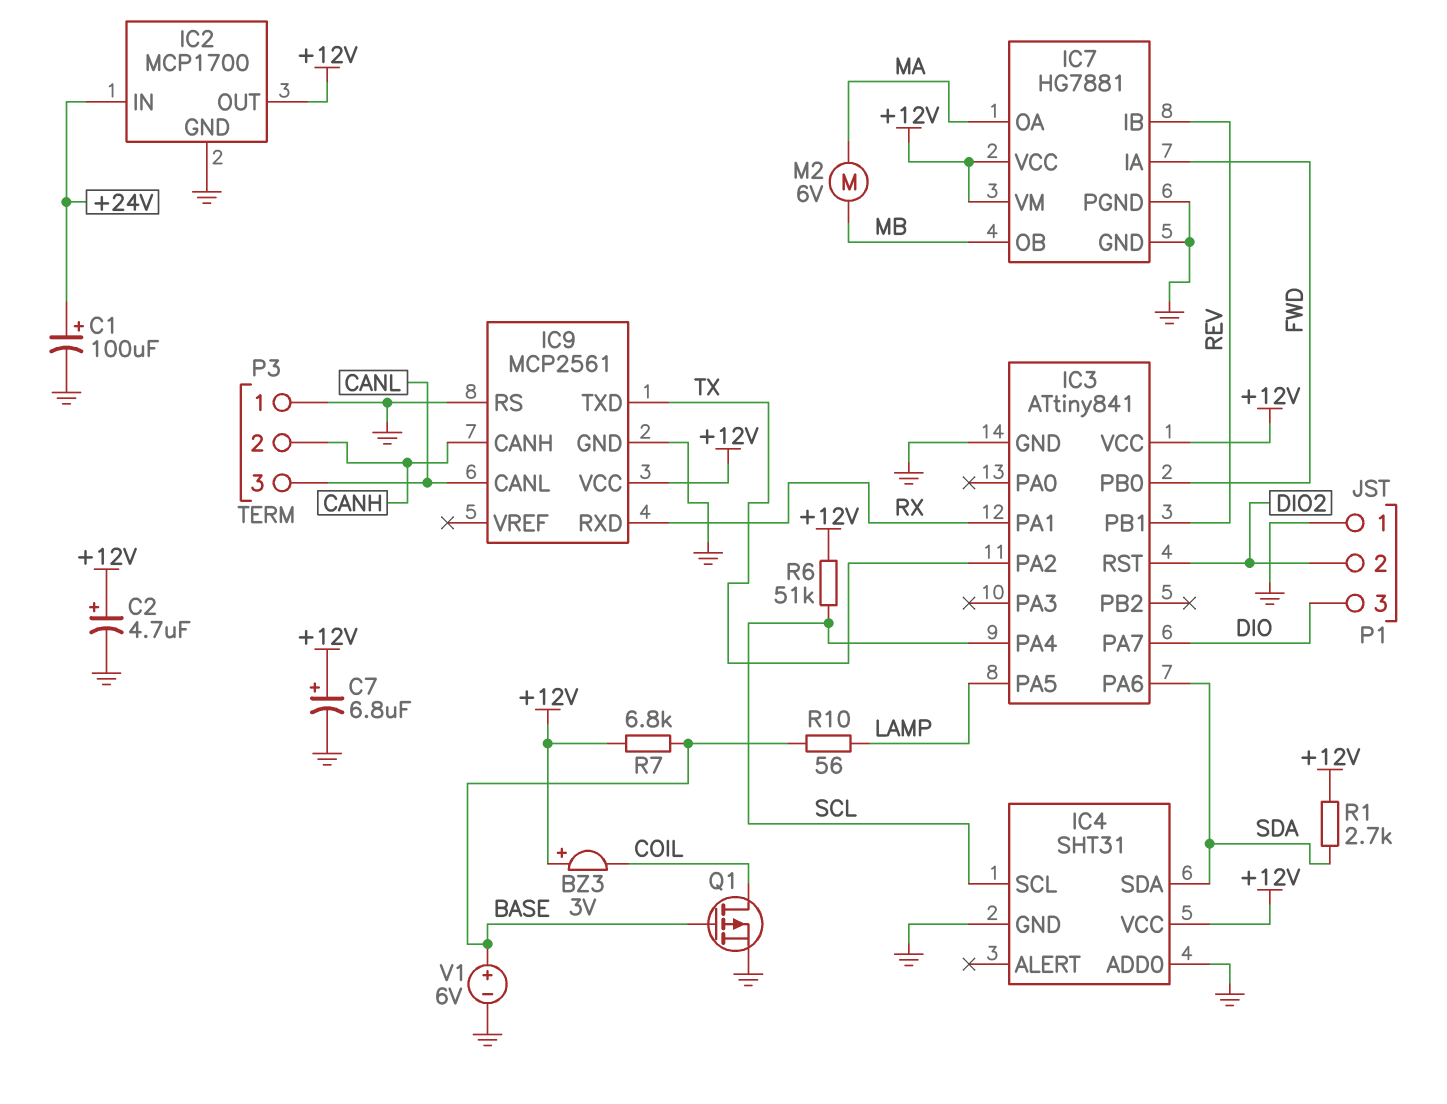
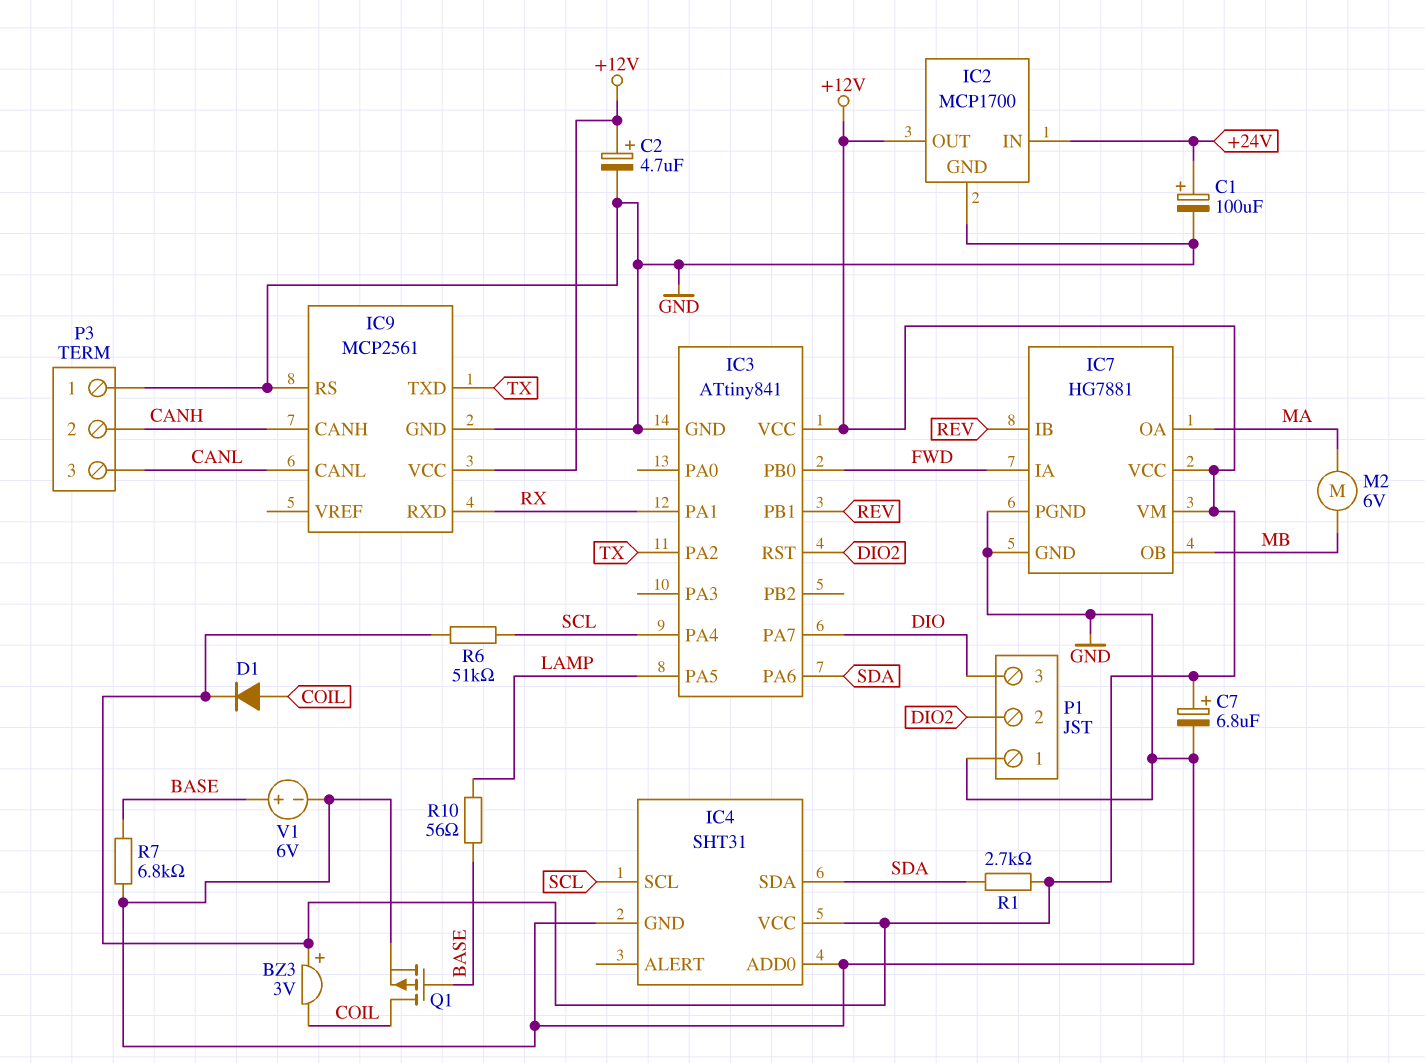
D1: none -> diode (A COIL, K +12V)
R7: 6.8k (+12V, BASE) -> 6.8k (BASE, GND)

